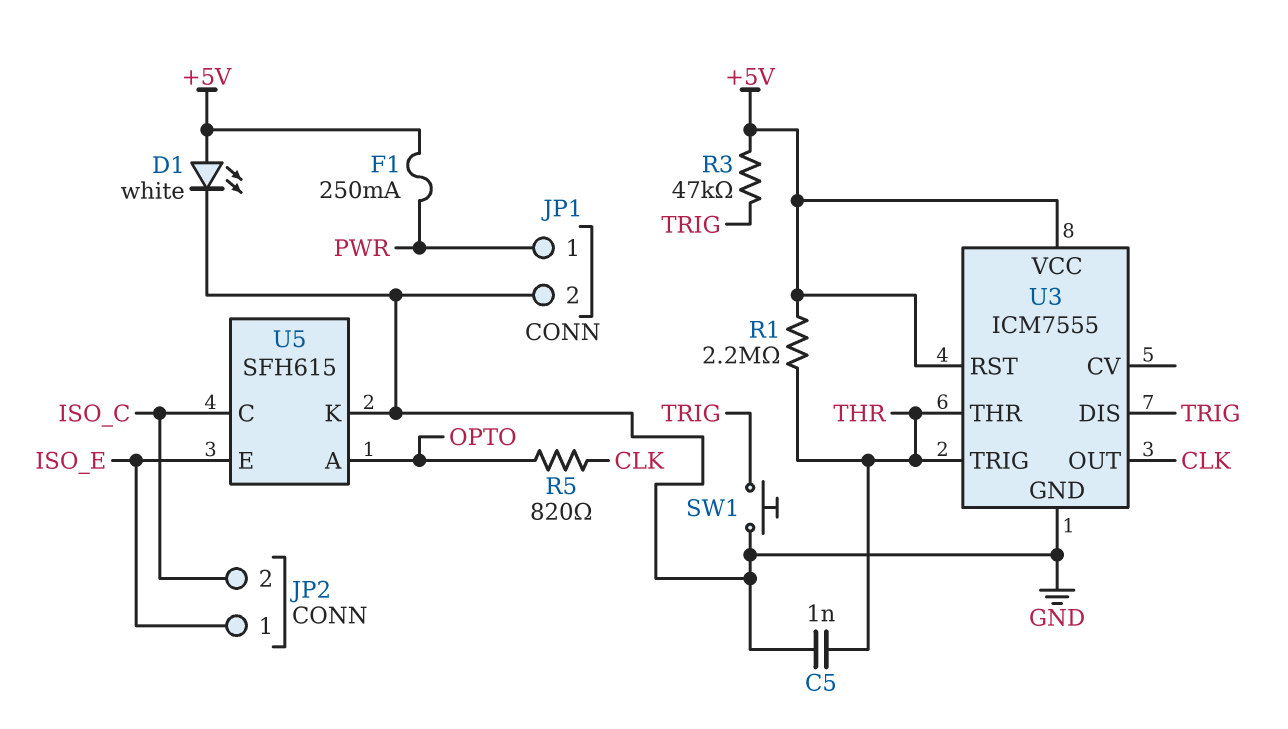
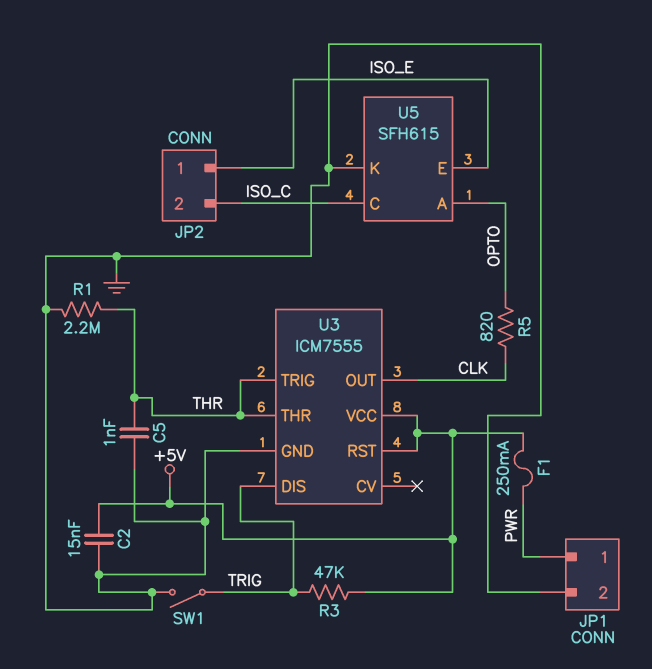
C2: none -> 15nF (+5V, GND)
D1: LED white (A +5V, K GND) -> none
R1: 2.2M (+5V, THR) -> 2.2M (GND, THR)
SW1: button (GND, TRIG) -> switch (GND, TRIG)

